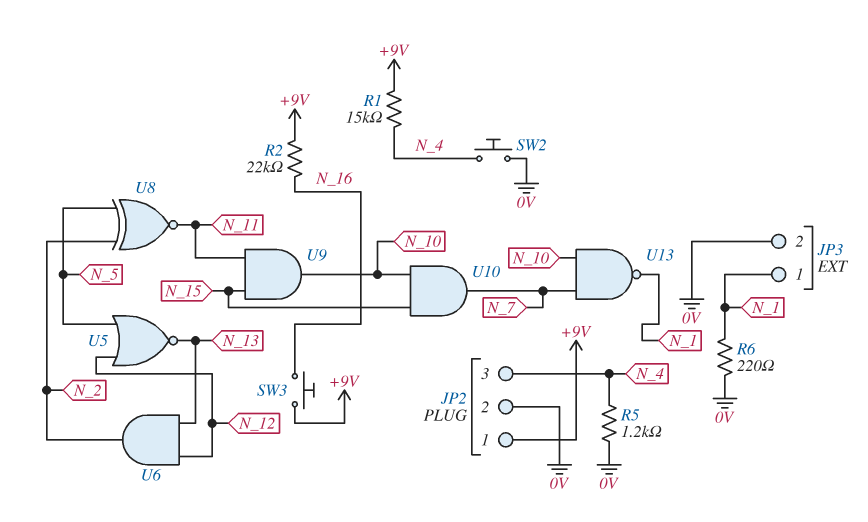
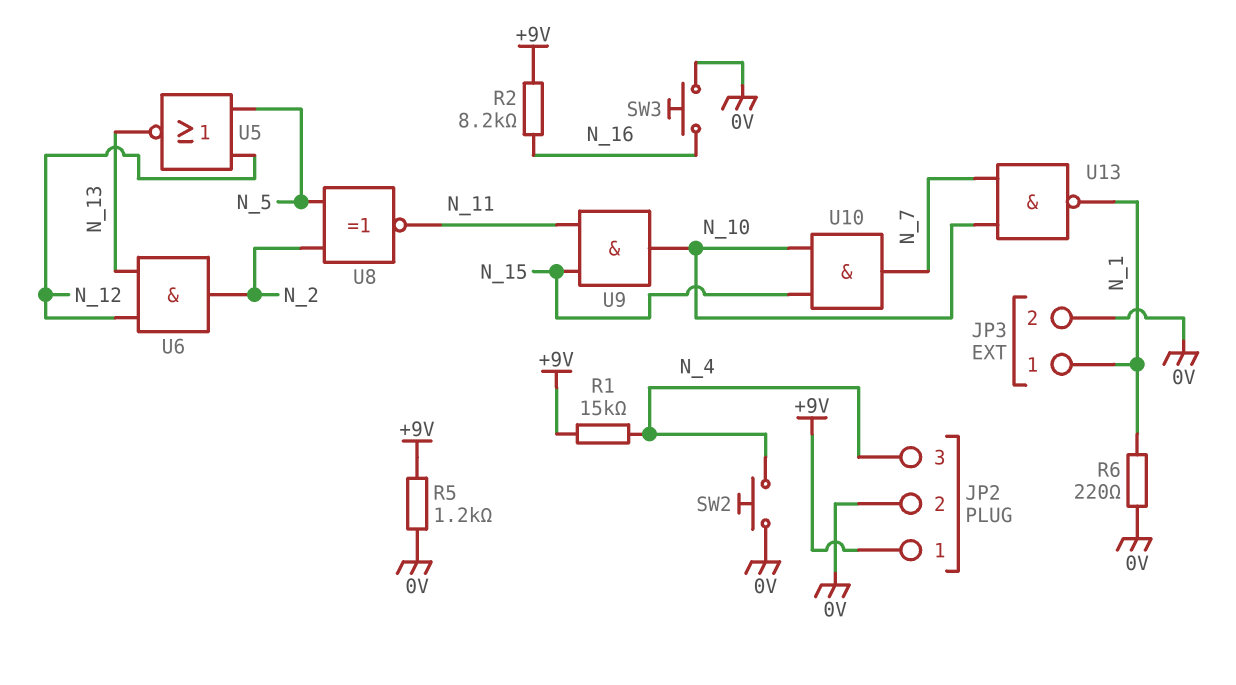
R2: 22k (+9V, N_16) -> 8.2k (+9V, N_16)
R5: 1.2k (0V, N_4) -> 1.2k (+9V, 0V)
SW3: button (+9V, N_16) -> button (0V, N_16)

